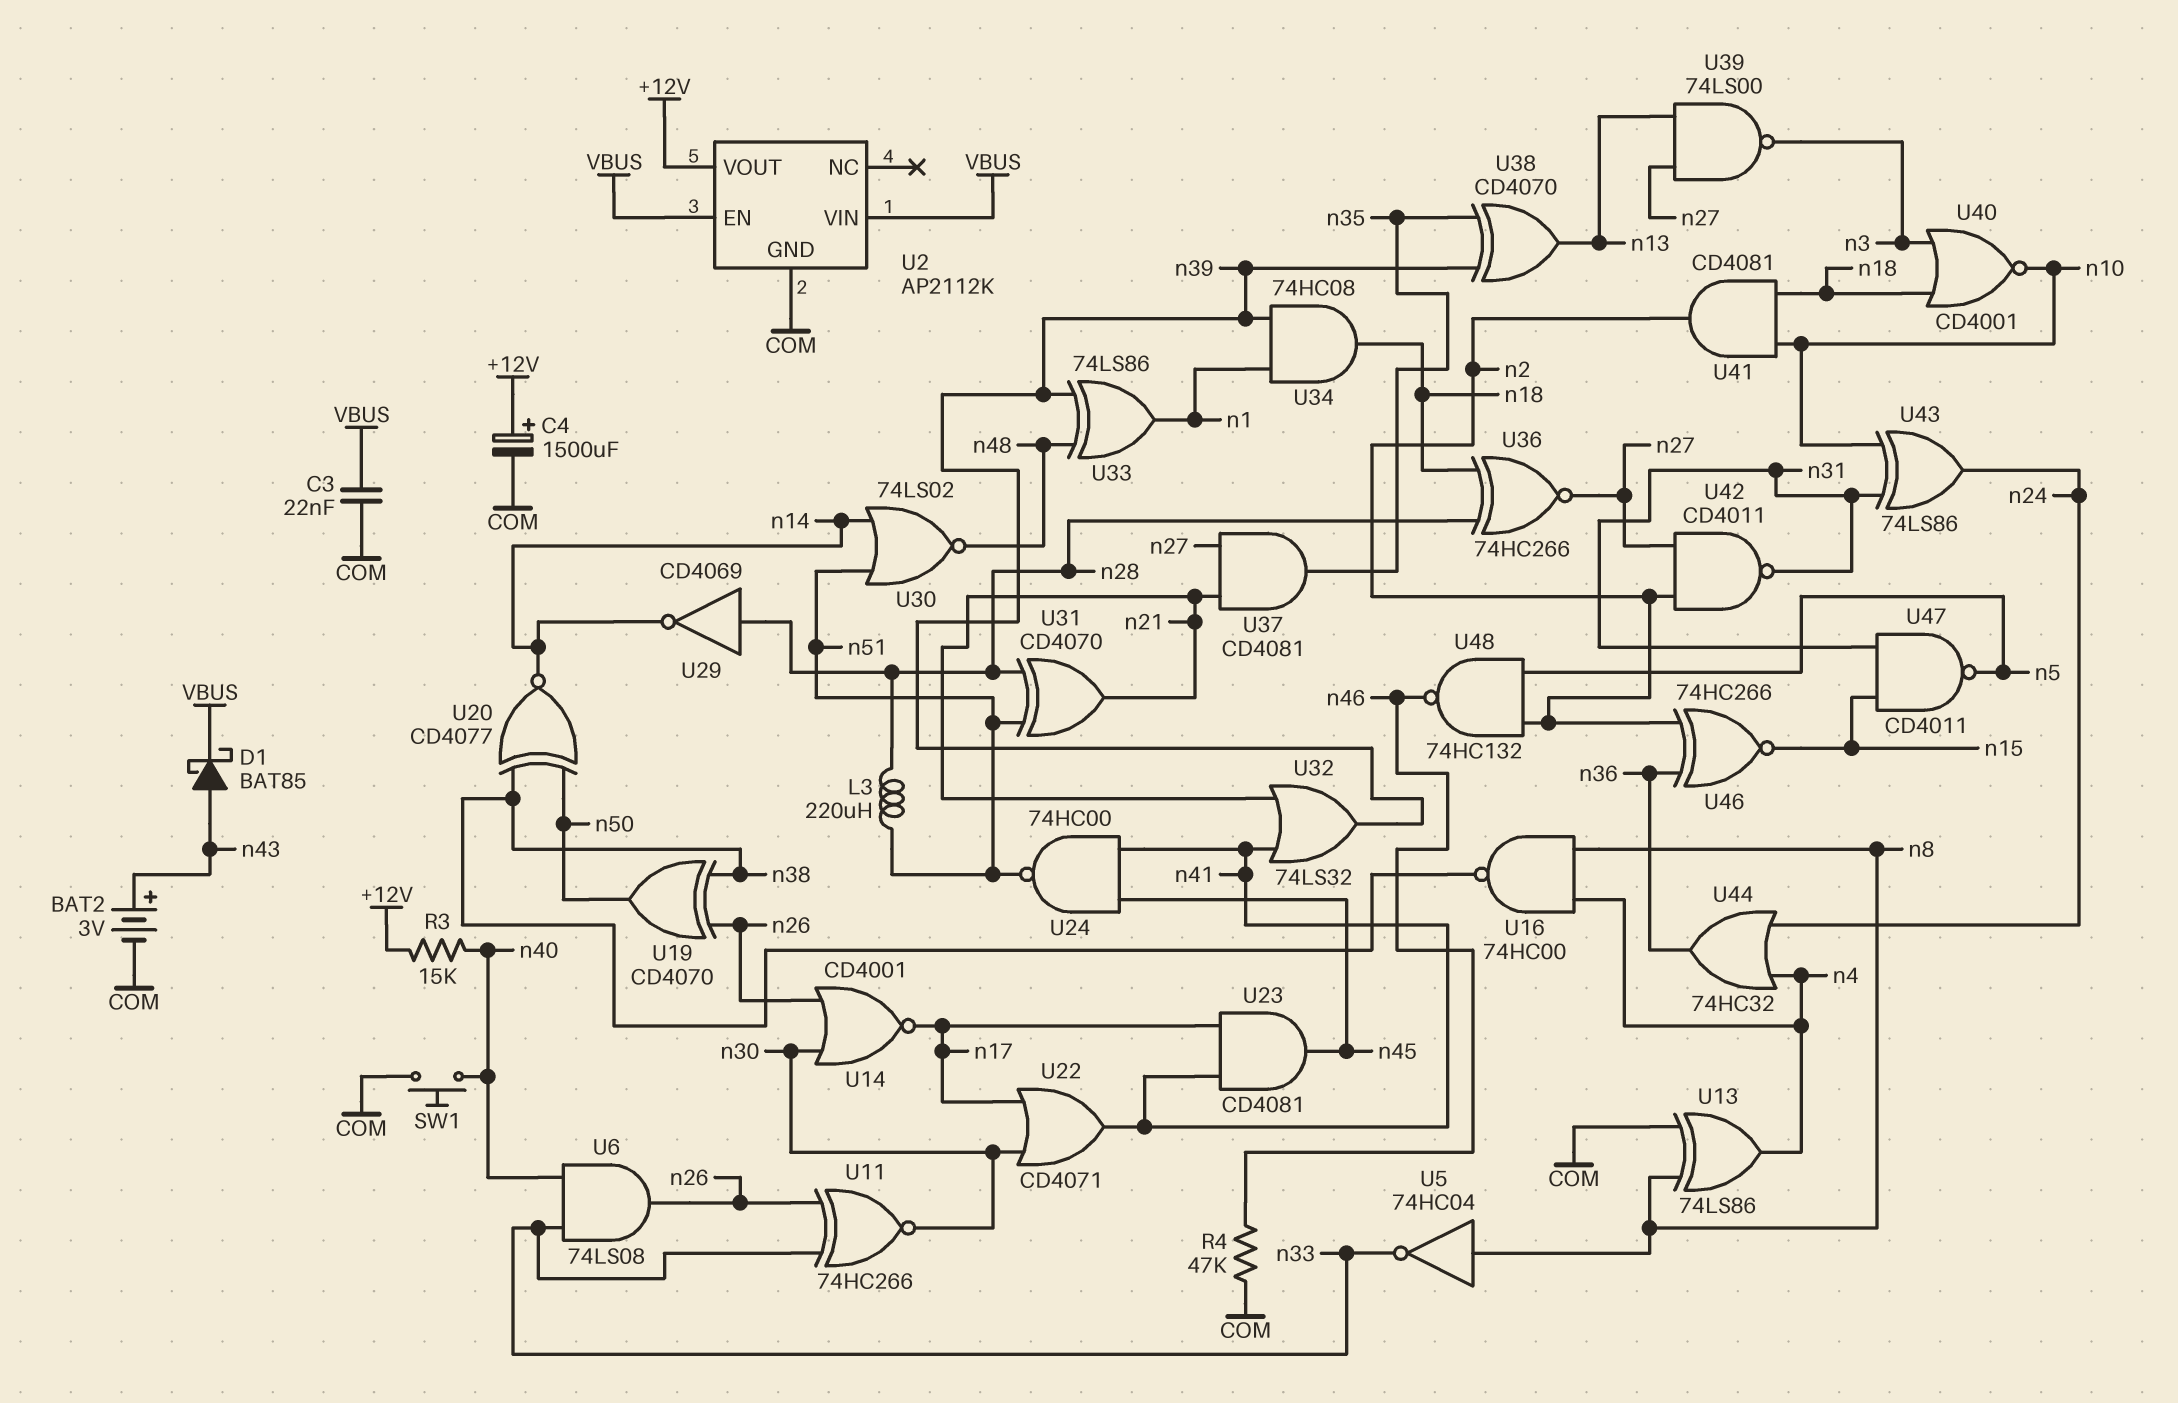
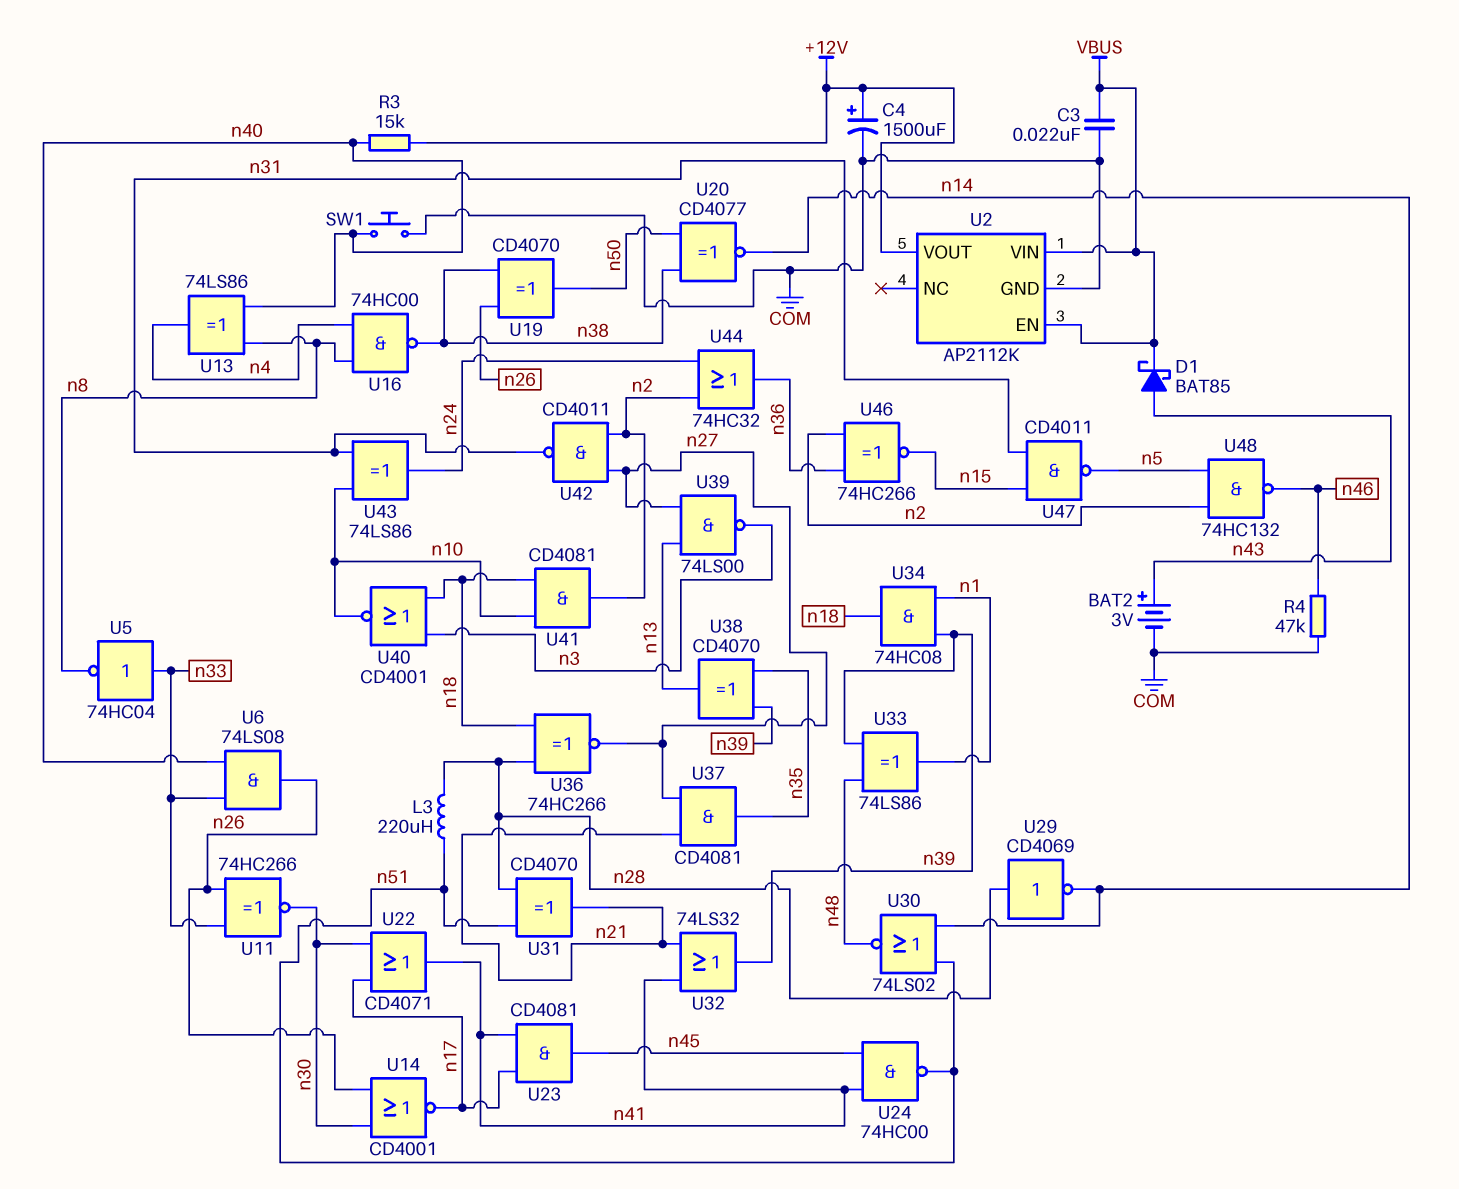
U5: NOT 74HC04 (in n8, out n33) -> NOT 74HC04 (in n33, out n8)
U13: XOR 74LS86 (in COM, in n8, out n4) -> XOR 74LS86 (in n8, in n40, out n4)
U44: OR 74HC32 (in n4, in n24, out n36) -> OR 74HC32 (in n2, in n24, out n36)

